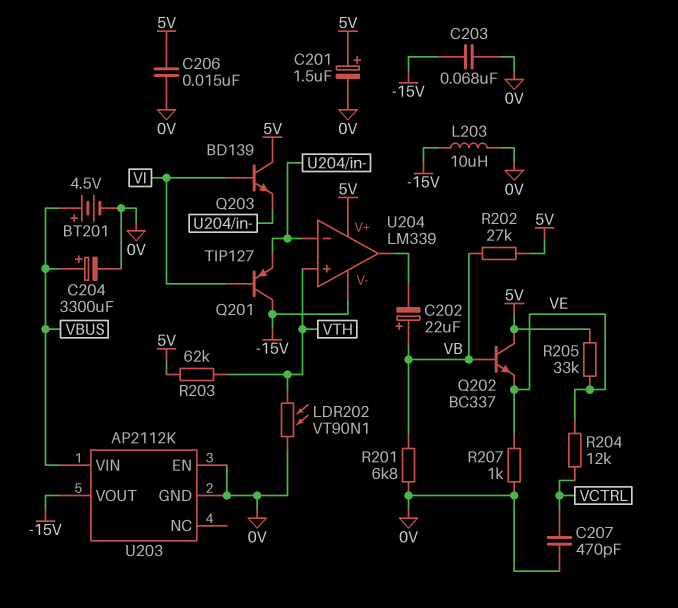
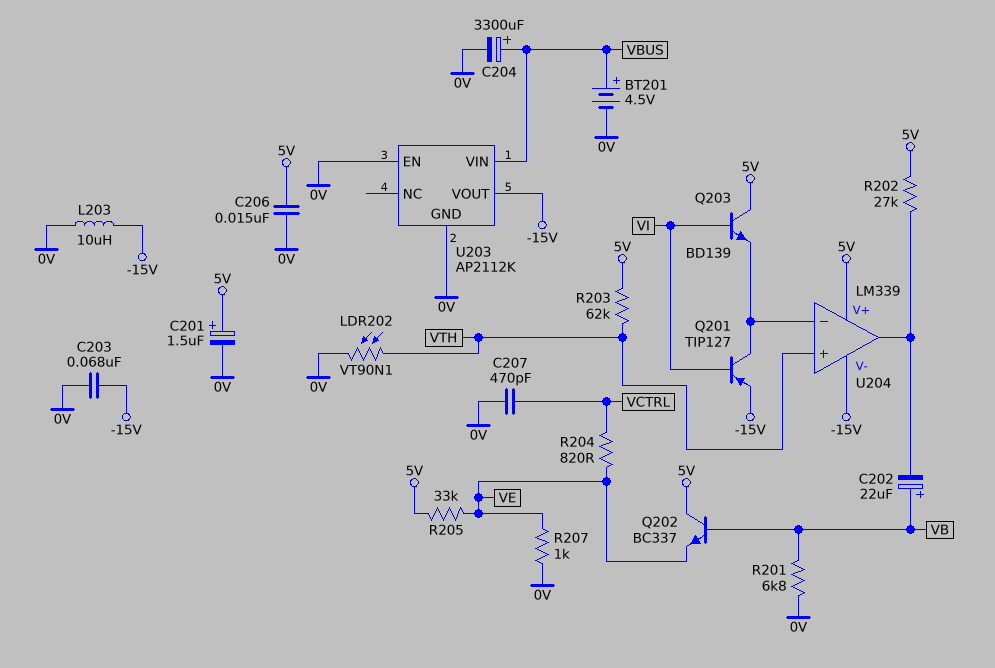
Q201: PNP TIP127 (B VI, C -15V, E U204/in-) -> PNP TIP127 (B VI, C U204/in-, E -15V)
R202: 27k (5V, VB) -> 27k (5V, U204/out)
R204: 12k (VCTRL, VE) -> 820 (VCTRL, VE)

